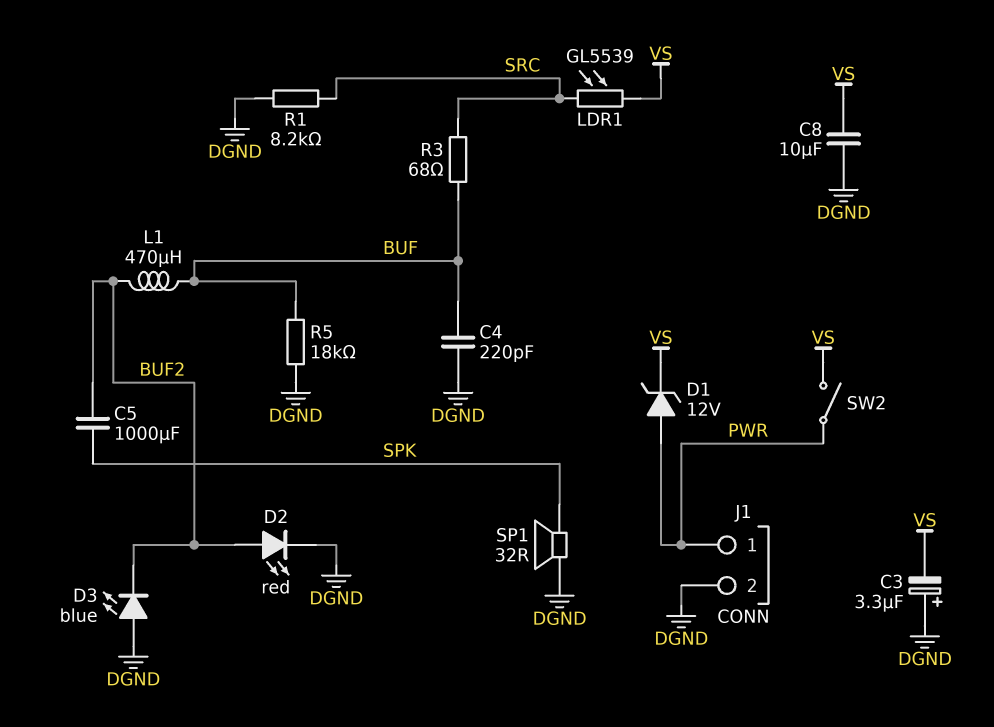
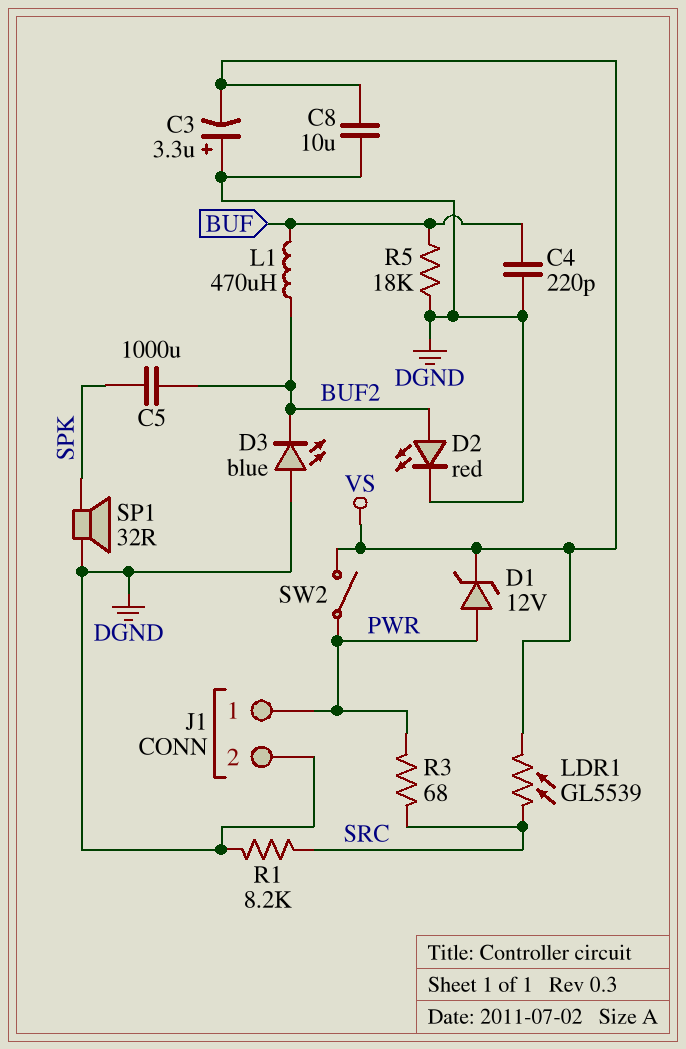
R3: 68 (BUF, SRC) -> 68 (PWR, SRC)

